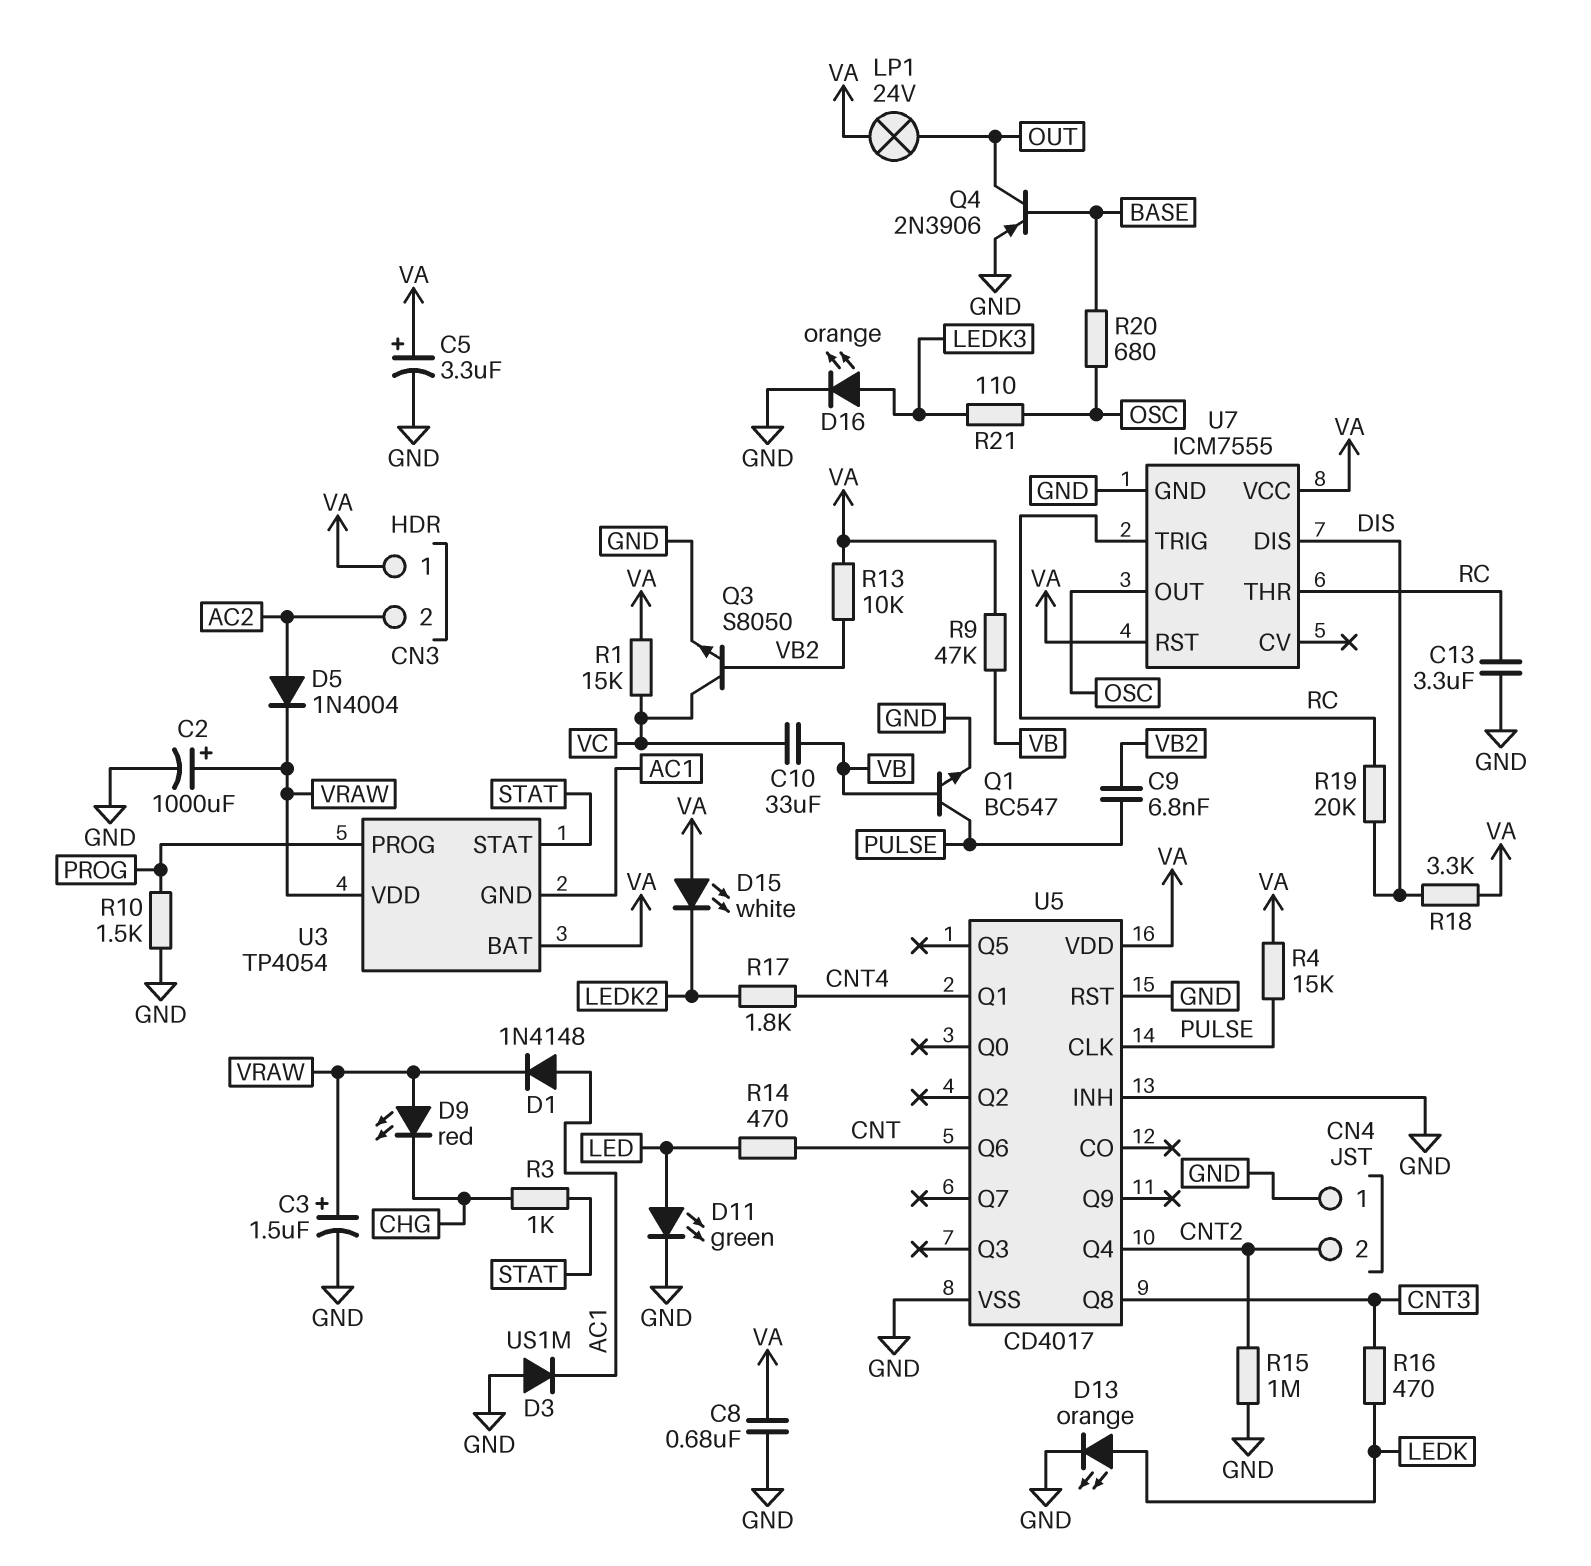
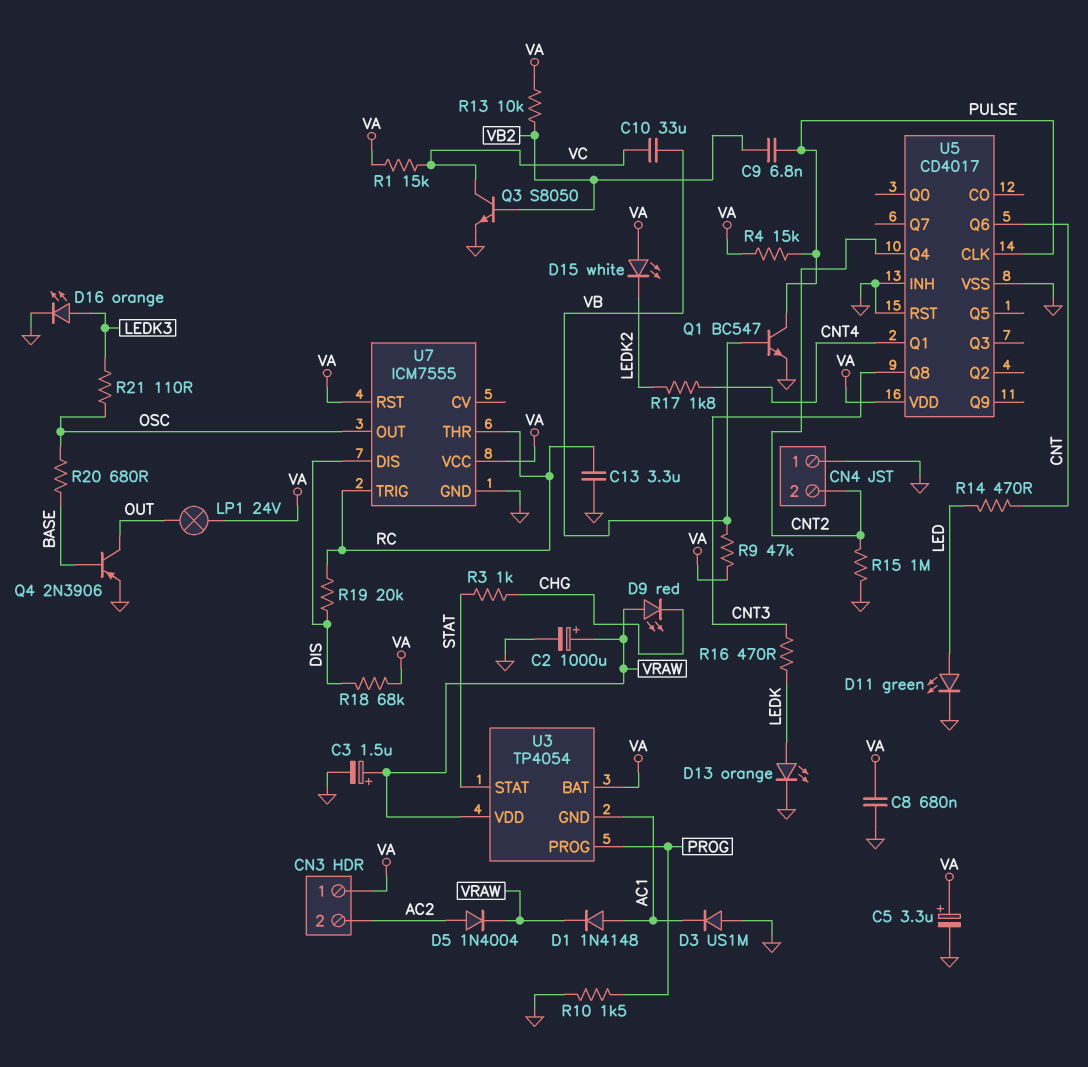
R18: 3.3k (DIS, VA) -> 68k (DIS, VA)

